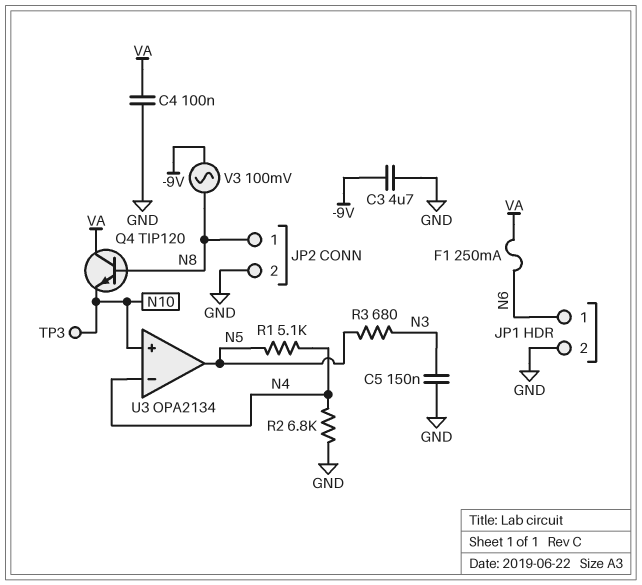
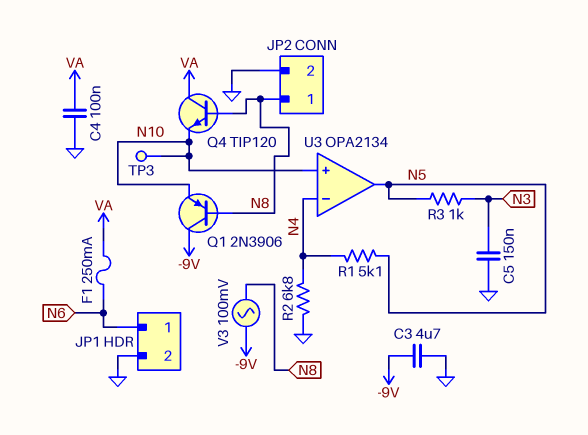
Q1: none -> PNP 2N3906 (B N8, C -9V, E N10)
R3: 680 (N3, N5) -> 1k (N3, N5)

